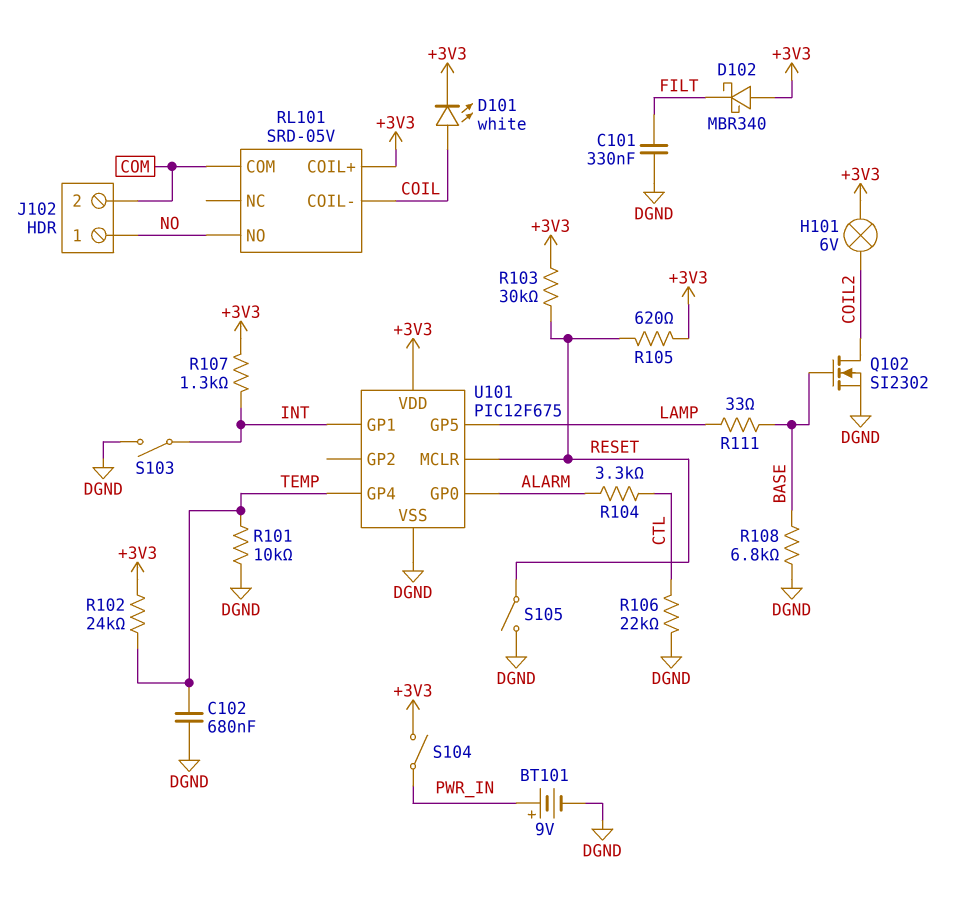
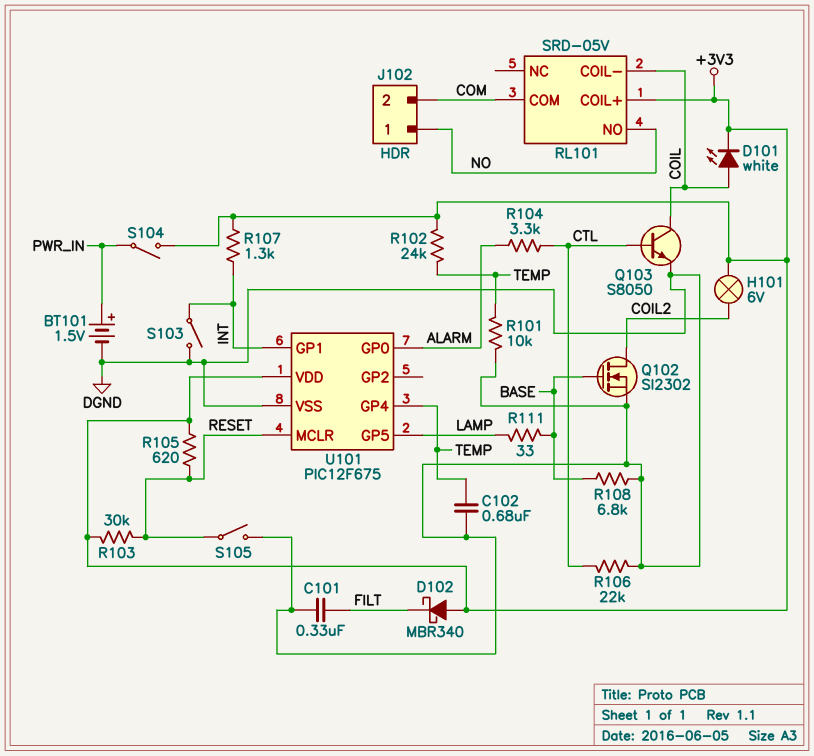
BT101: 9V (plus PWR_IN, minus DGND) -> 1.5V (plus PWR_IN, minus DGND)
Q103: none -> NPN S8050 (B CTL, C COIL, E DGND)

